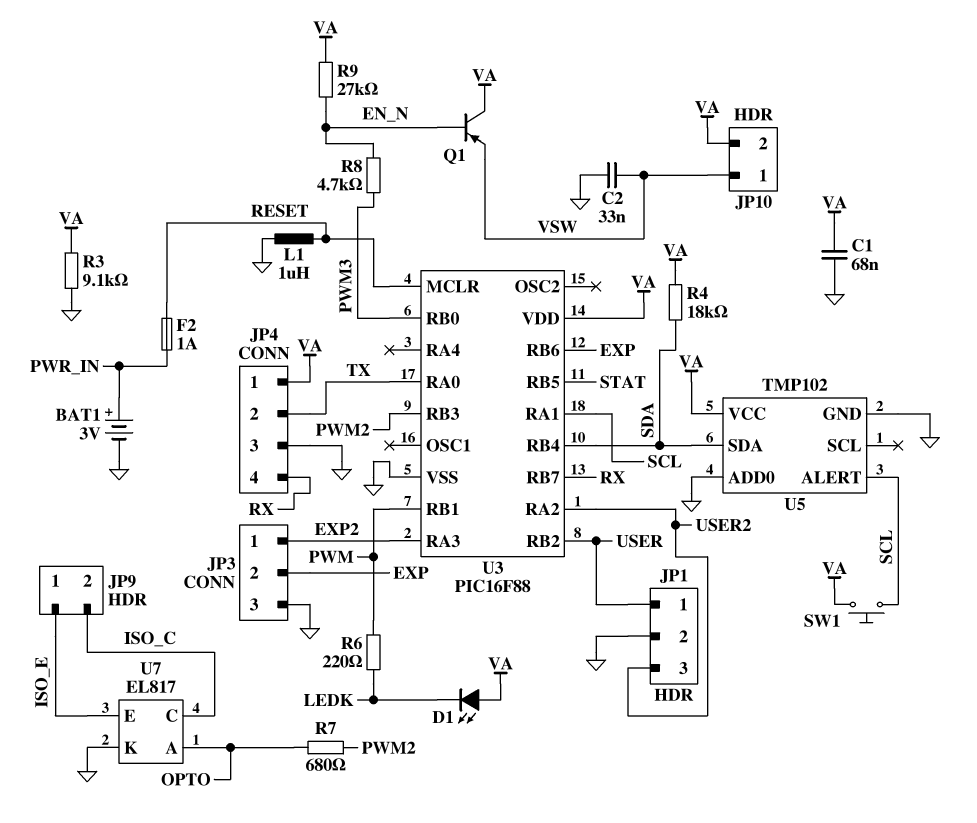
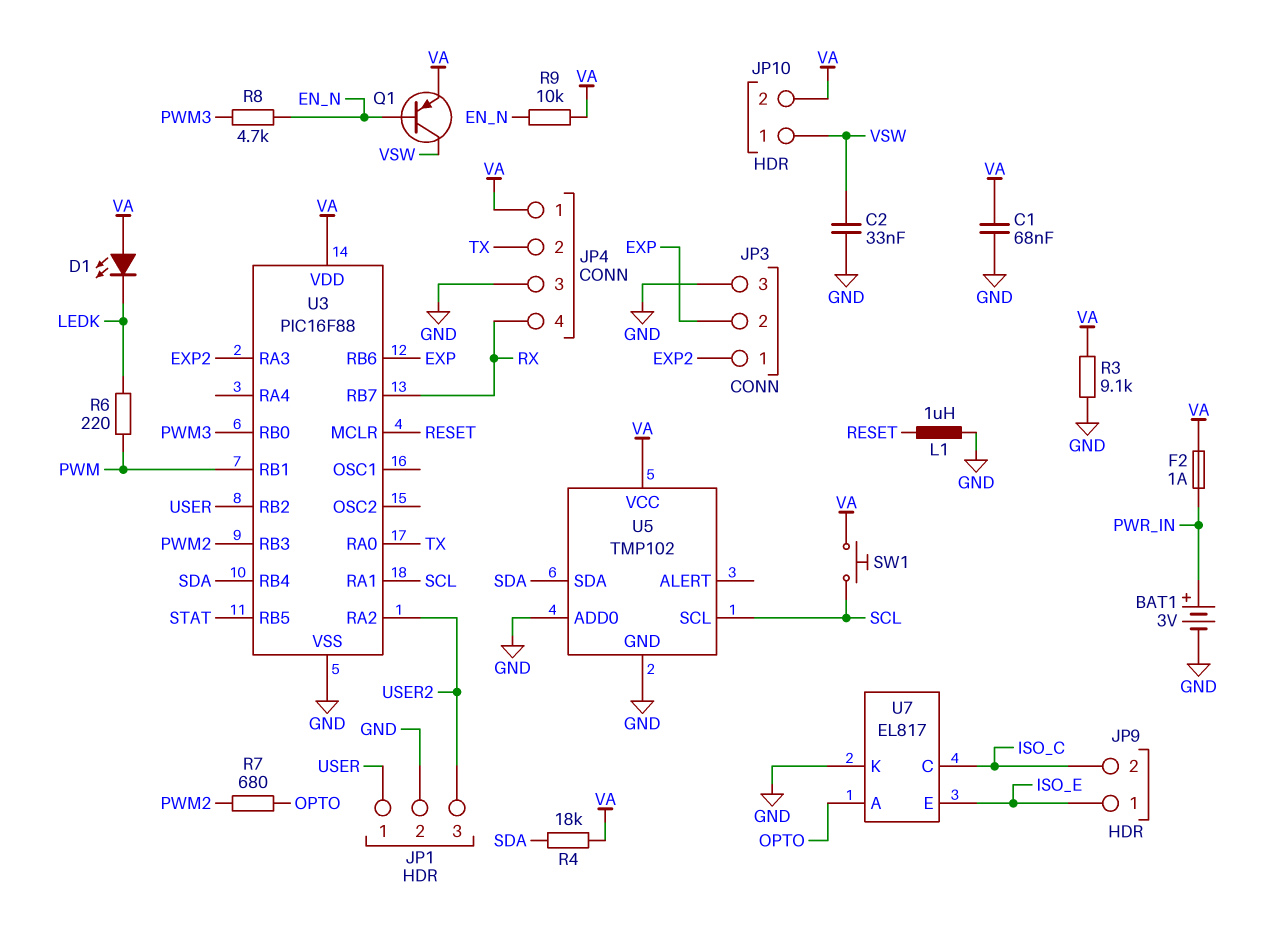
F2: 1A (PWR_IN, RESET) -> 1A (PWR_IN, VA)
Q1: PNP (B EN_N, C VA, E VSW) -> PNP (B EN_N, C VSW, E VA)
R9: 27k (EN_N, VA) -> 10k (EN_N, VA)
U5 pin ALERT: SCL -> none
U5 pin SCL: none -> SCL

